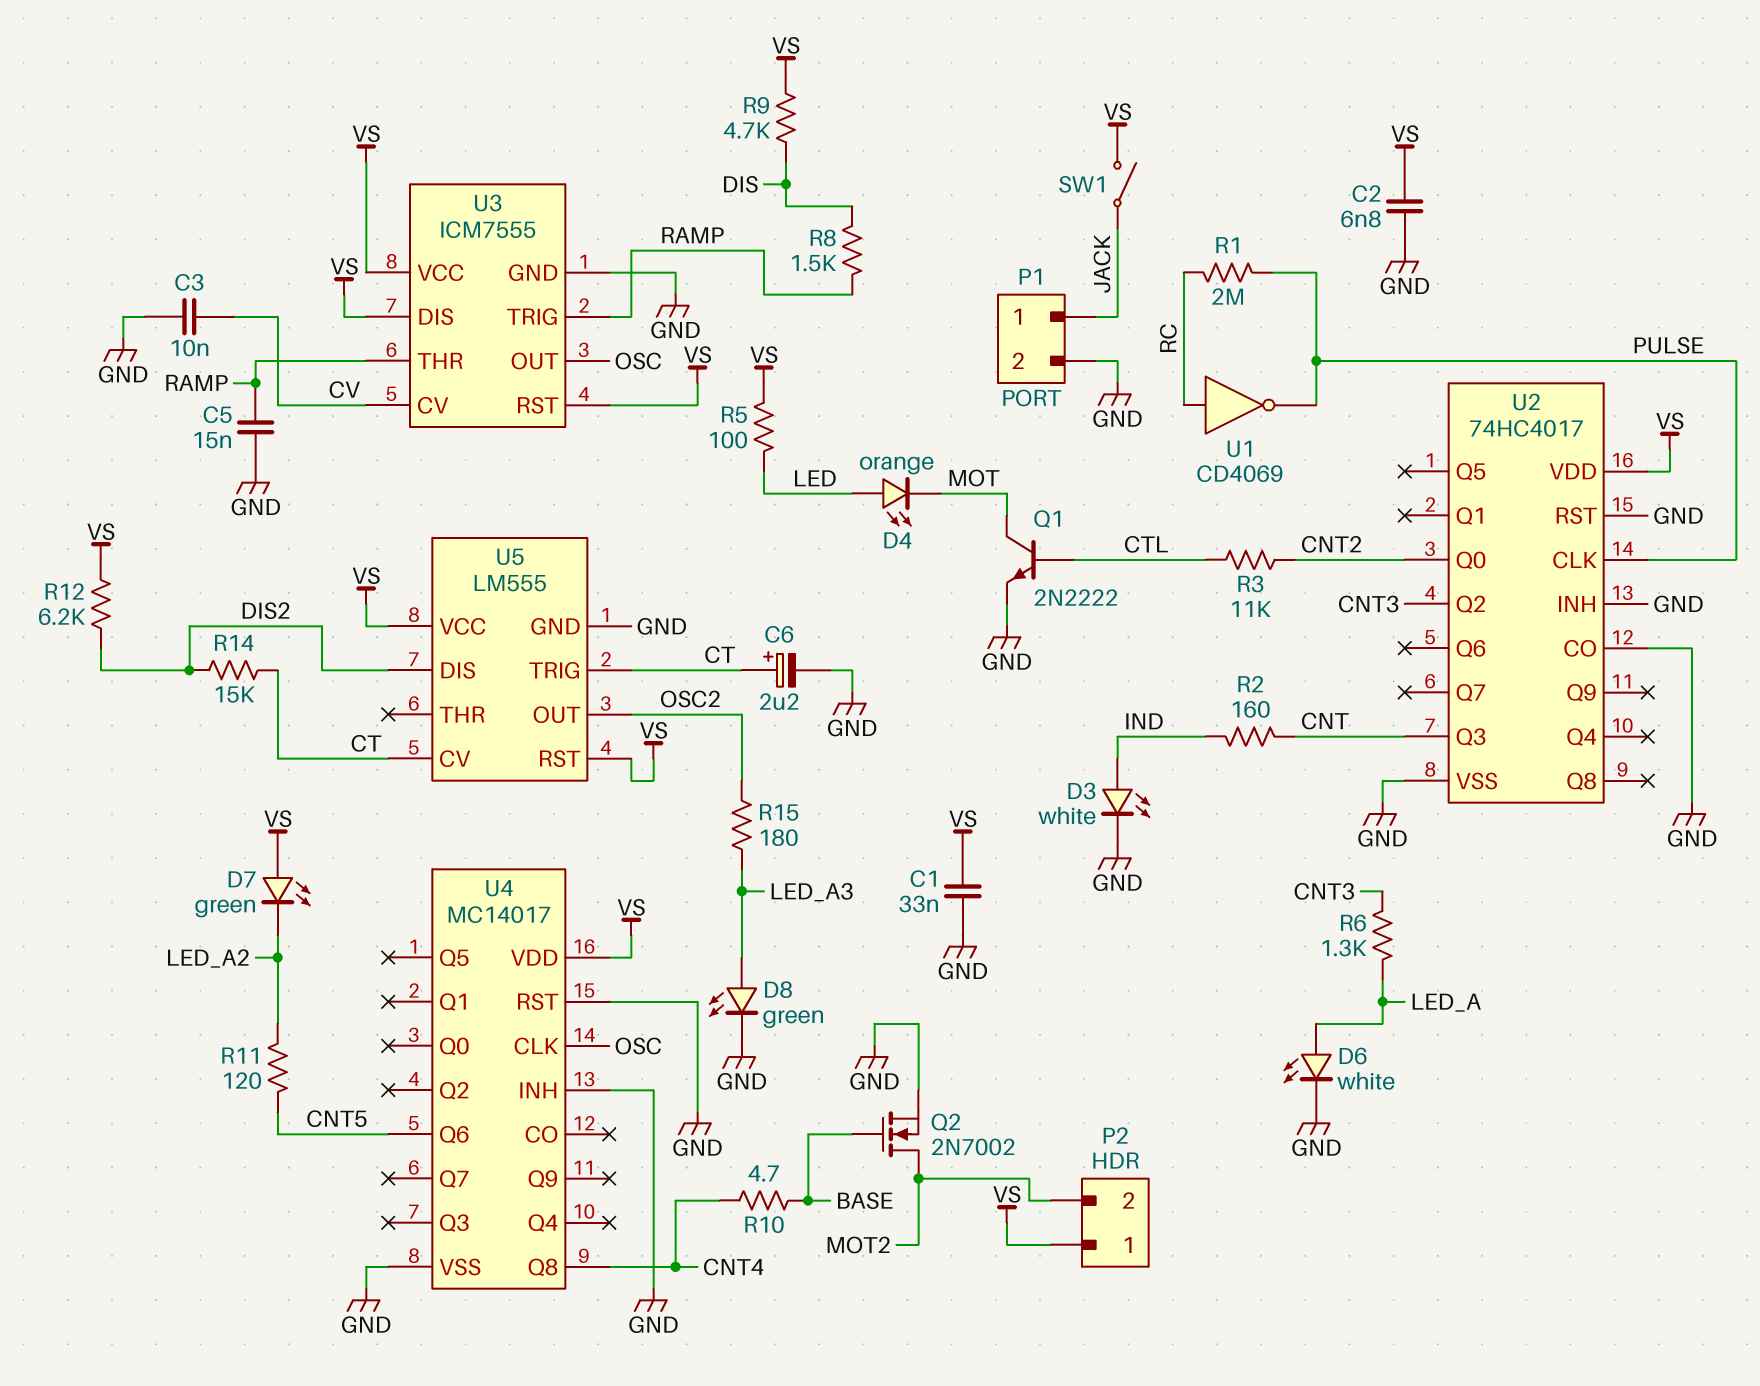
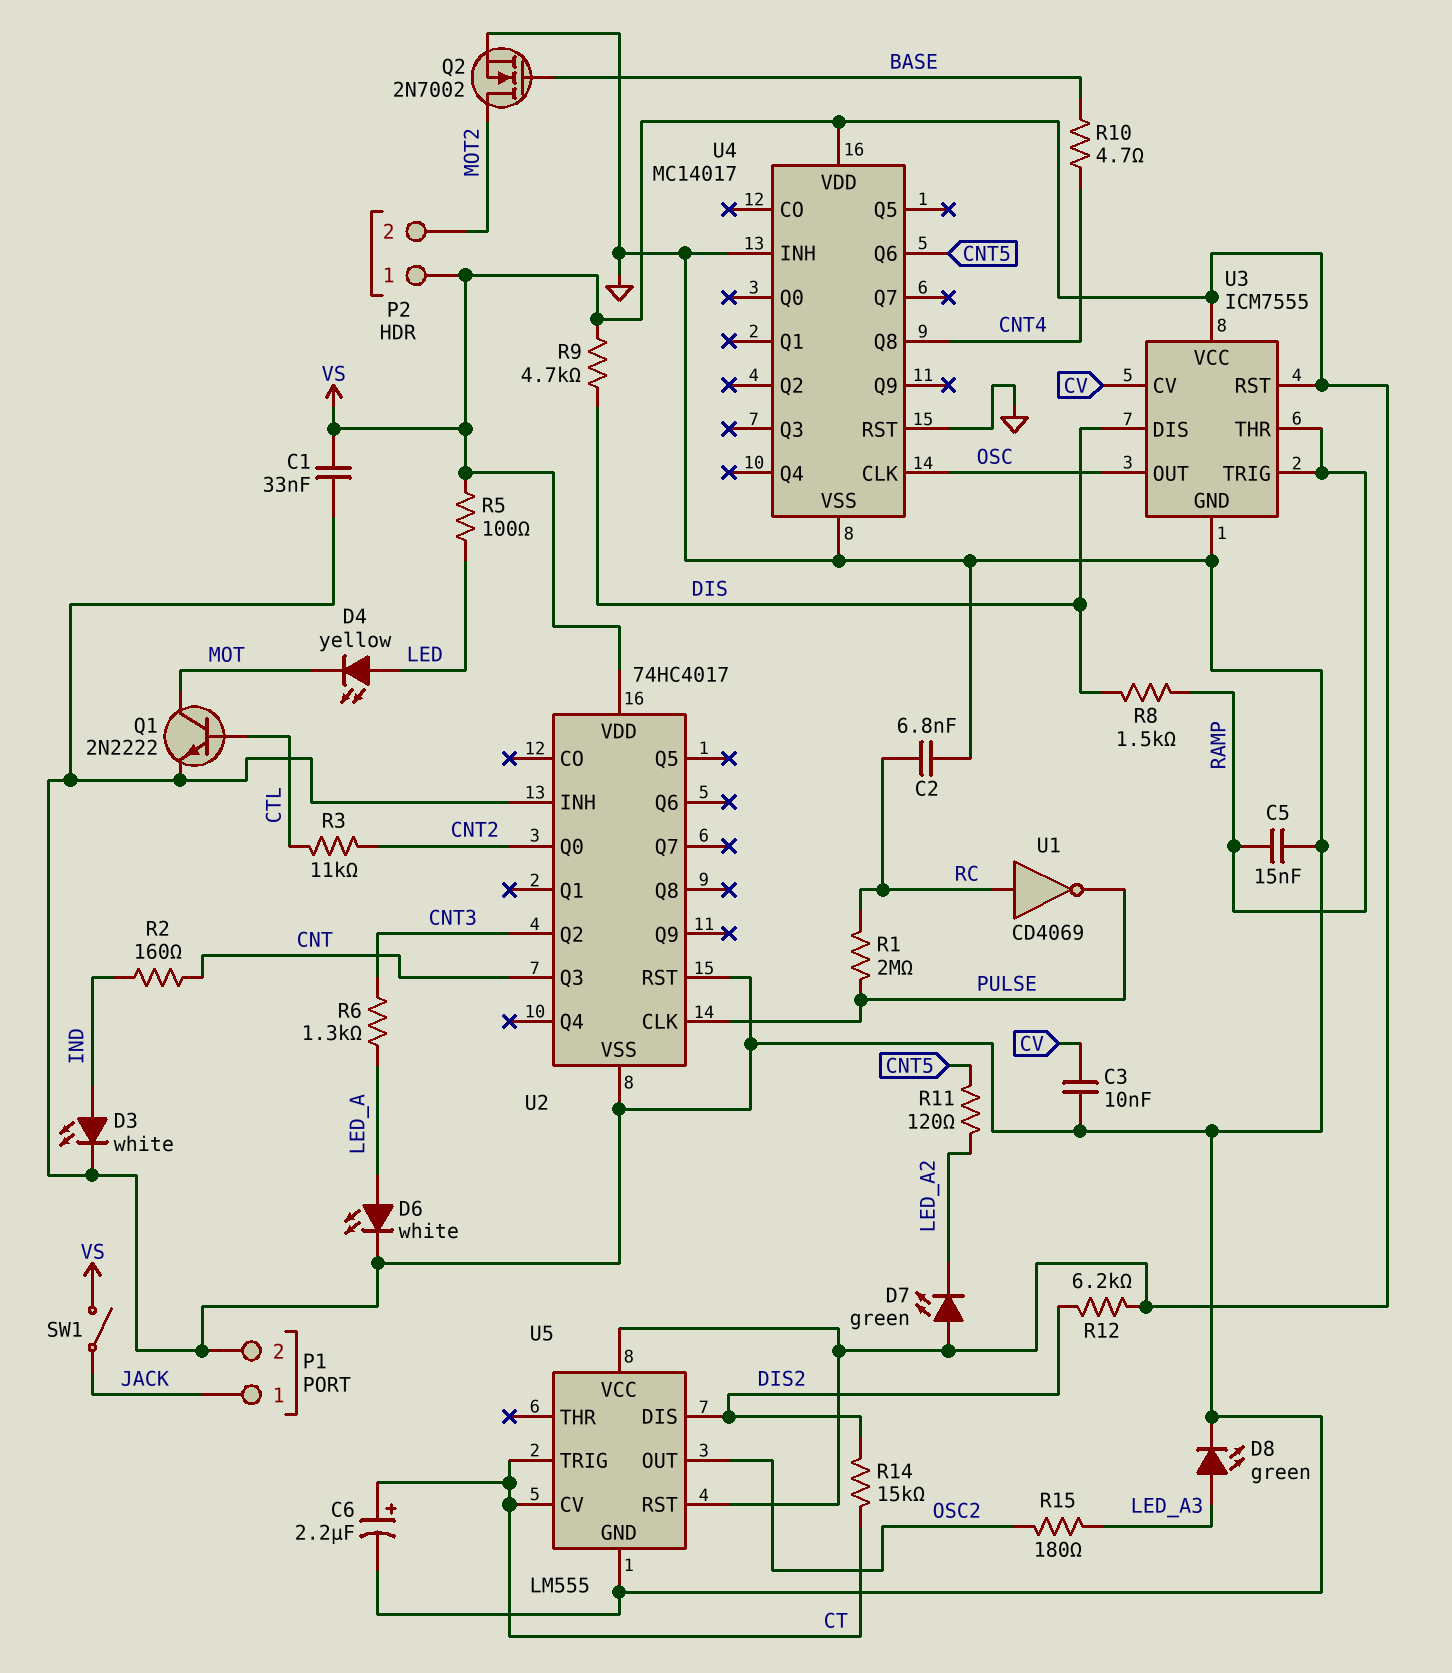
C2: 6.8nF (GND, VS) -> 6.8nF (GND, RC)
D4: LED orange (A LED, K MOT) -> LED yellow (A LED, K MOT)
U2 pin CO: GND -> none
U3 pin DIS: VS -> DIS

